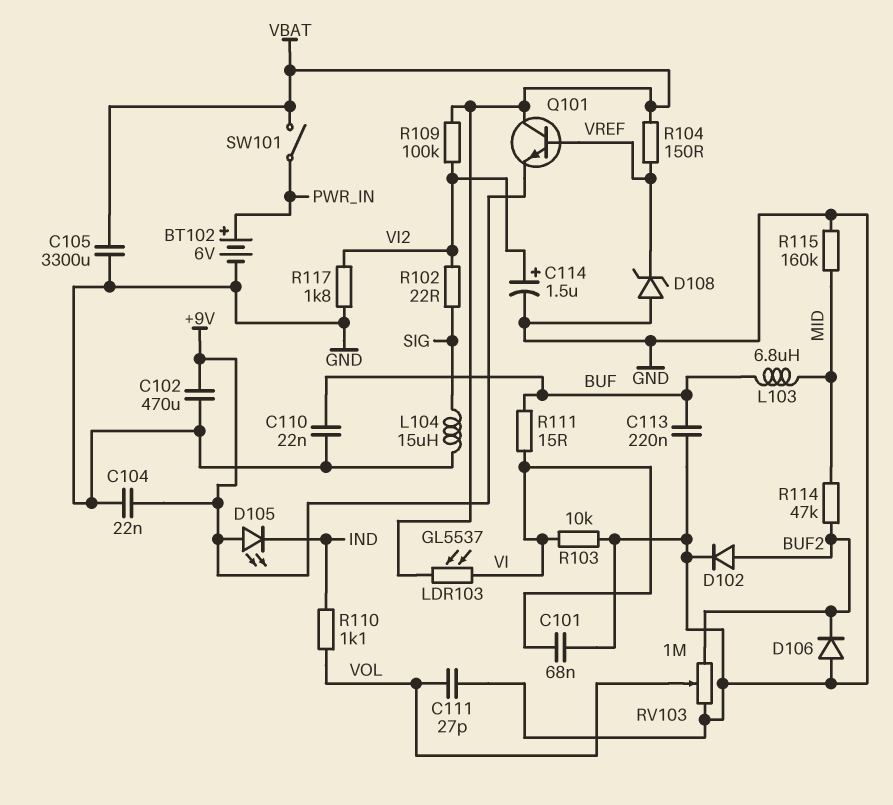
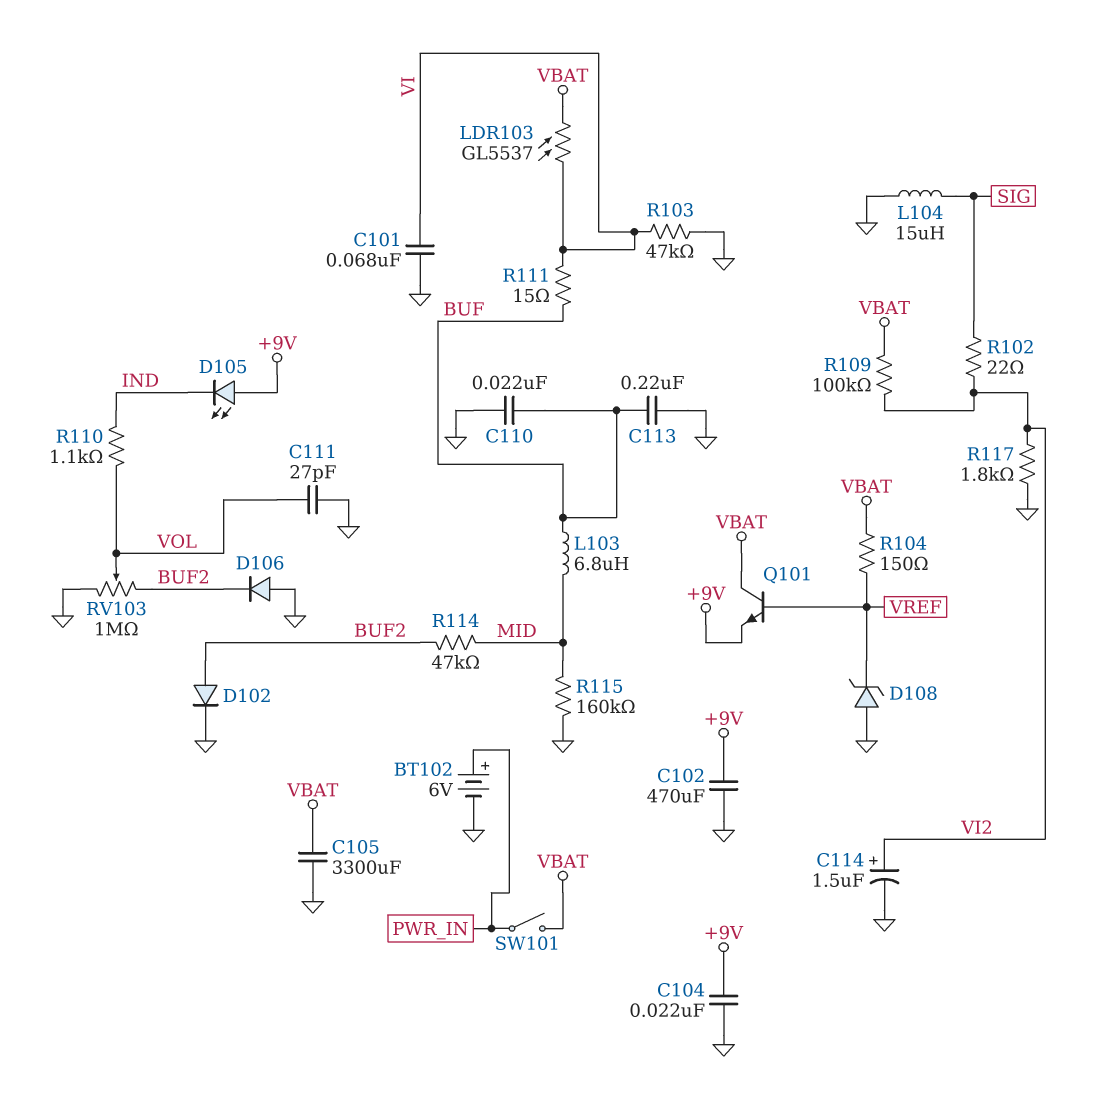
R103: 10k (GND, VI) -> 47k (GND, VI)

